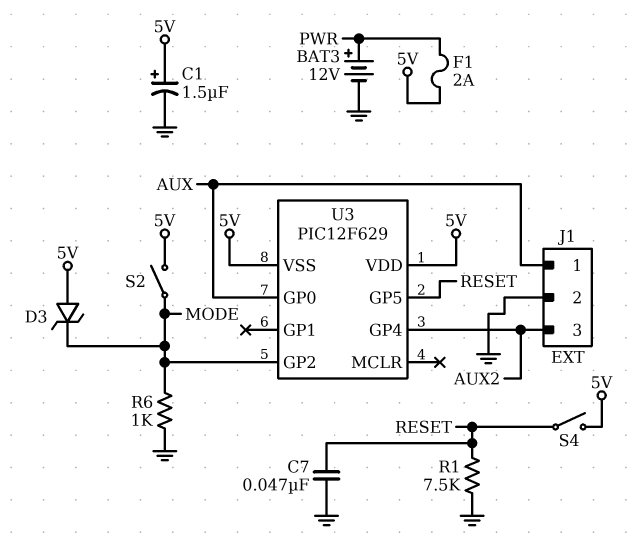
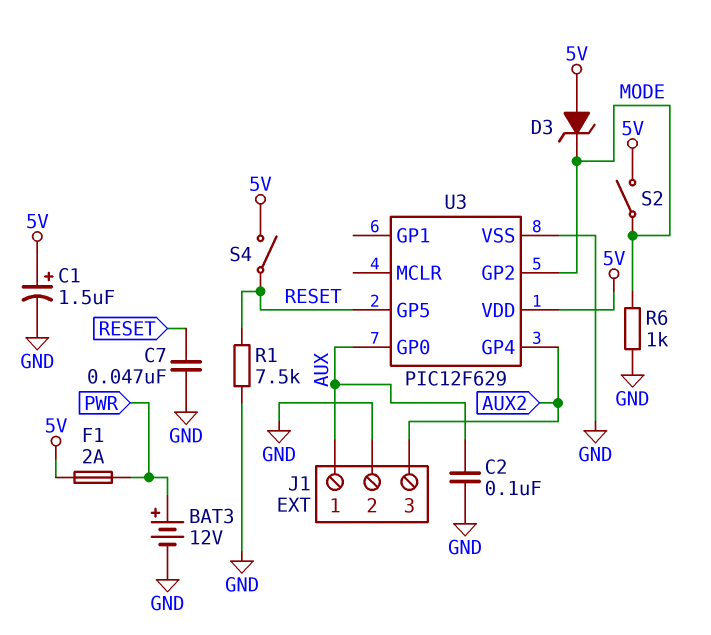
C2: none -> 100nF (AUX, GND)
U3 pin VSS: 5V -> GND

